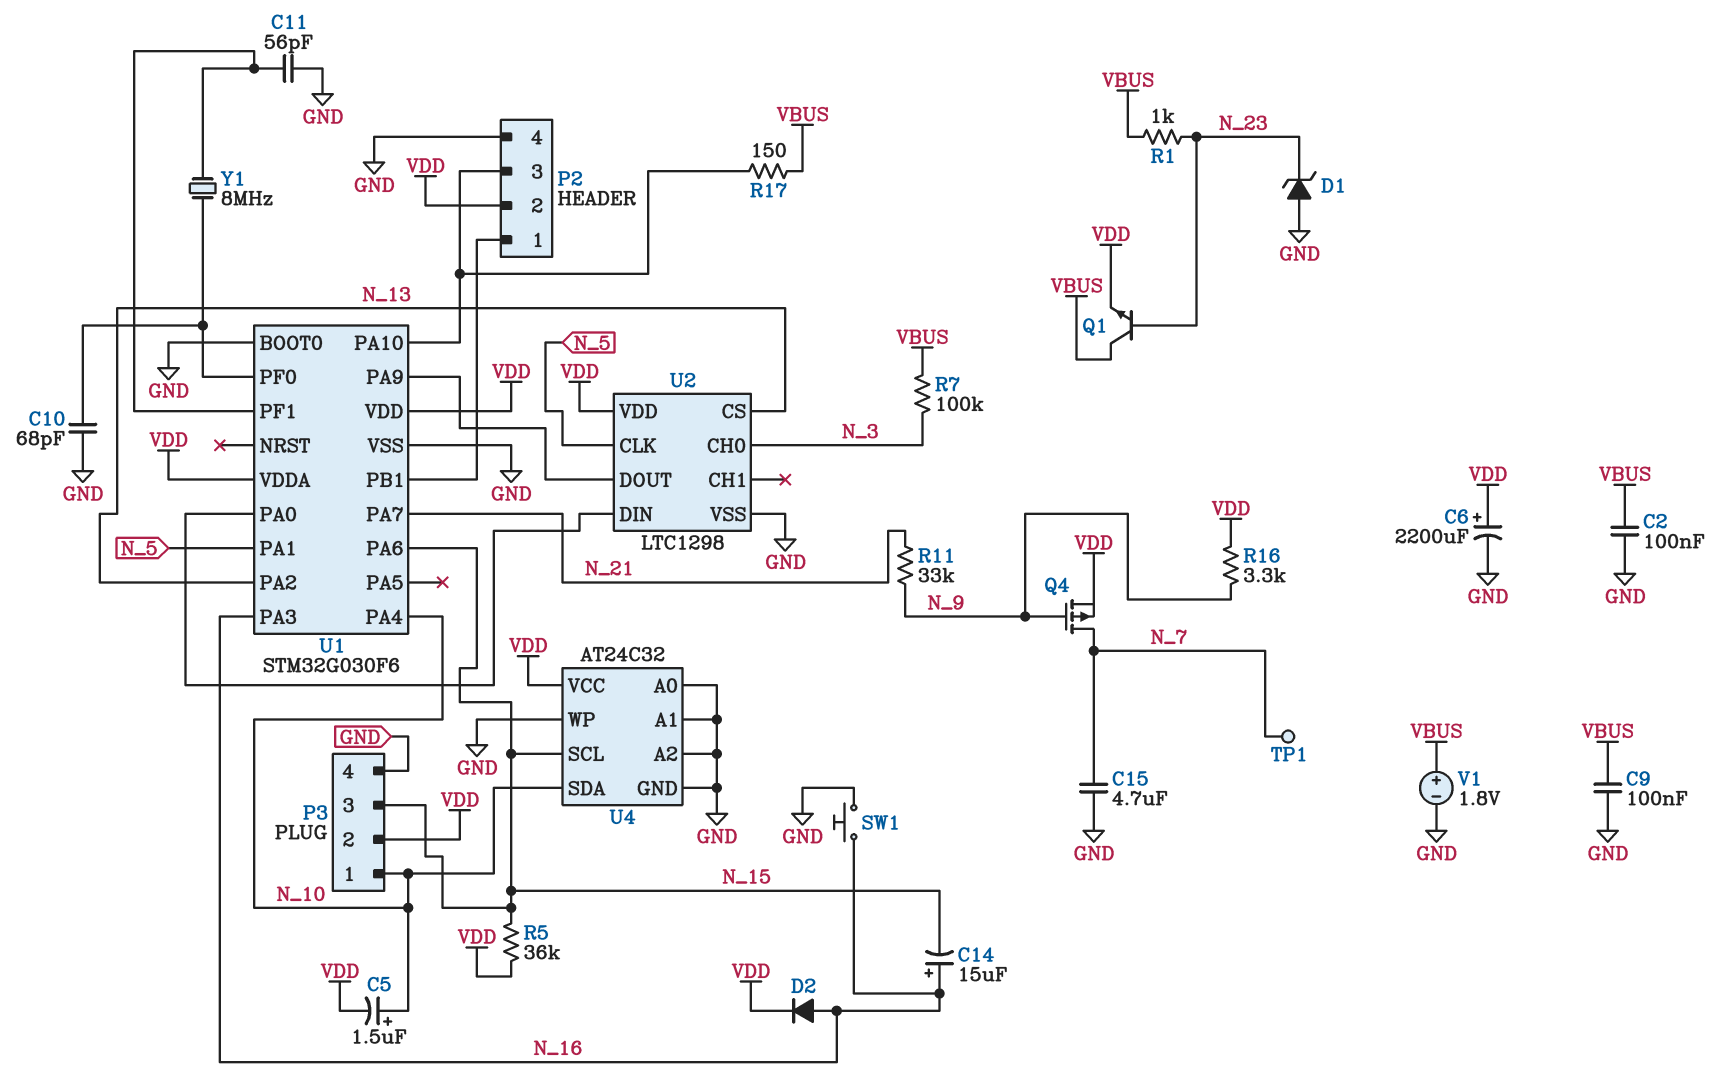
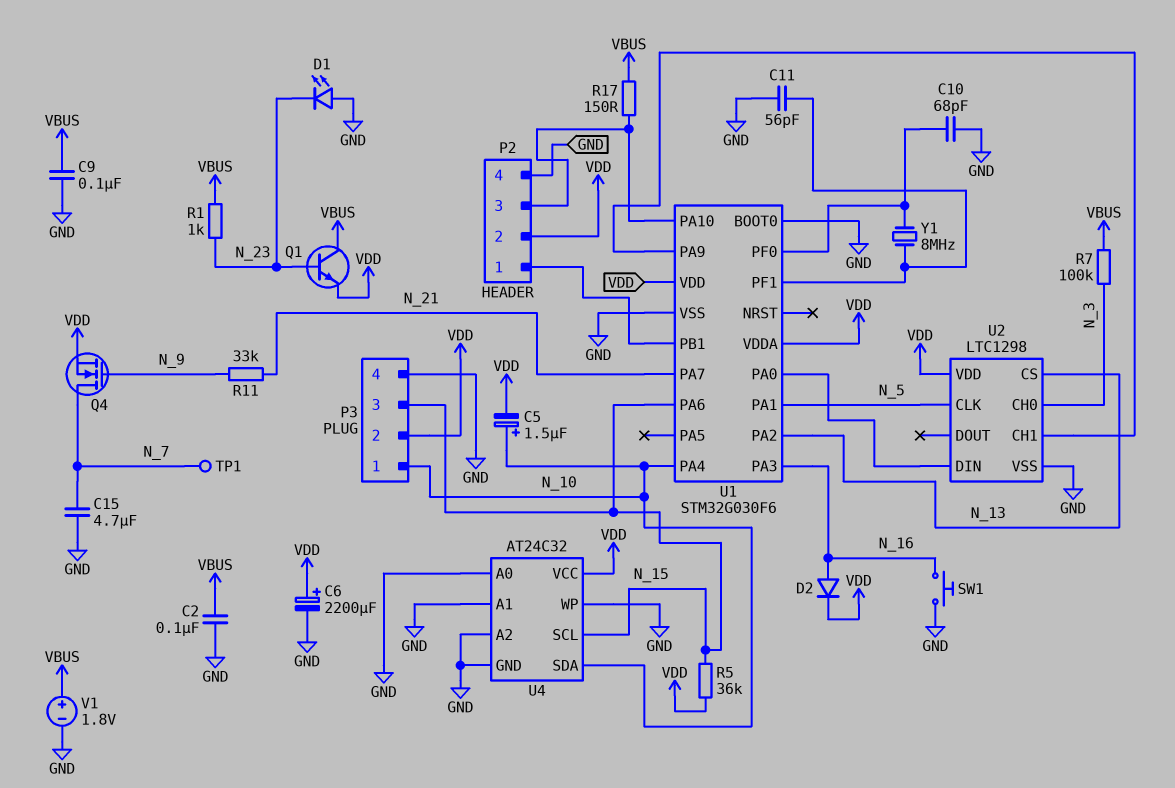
C14: 15uF (plus N_16, minus N_15) -> none
D1: zener (A GND, K N_23) -> LED (A GND, K N_23)
Q4: PMOS (G N_9, D N_7, S VDD) -> NMOS (G N_9, D N_7, S VDD)
R16: 3.3k (N_9, VDD) -> none
U2 pin CH1: none -> U1/PA9
U2 pin DOUT: U1/PA9 -> none

